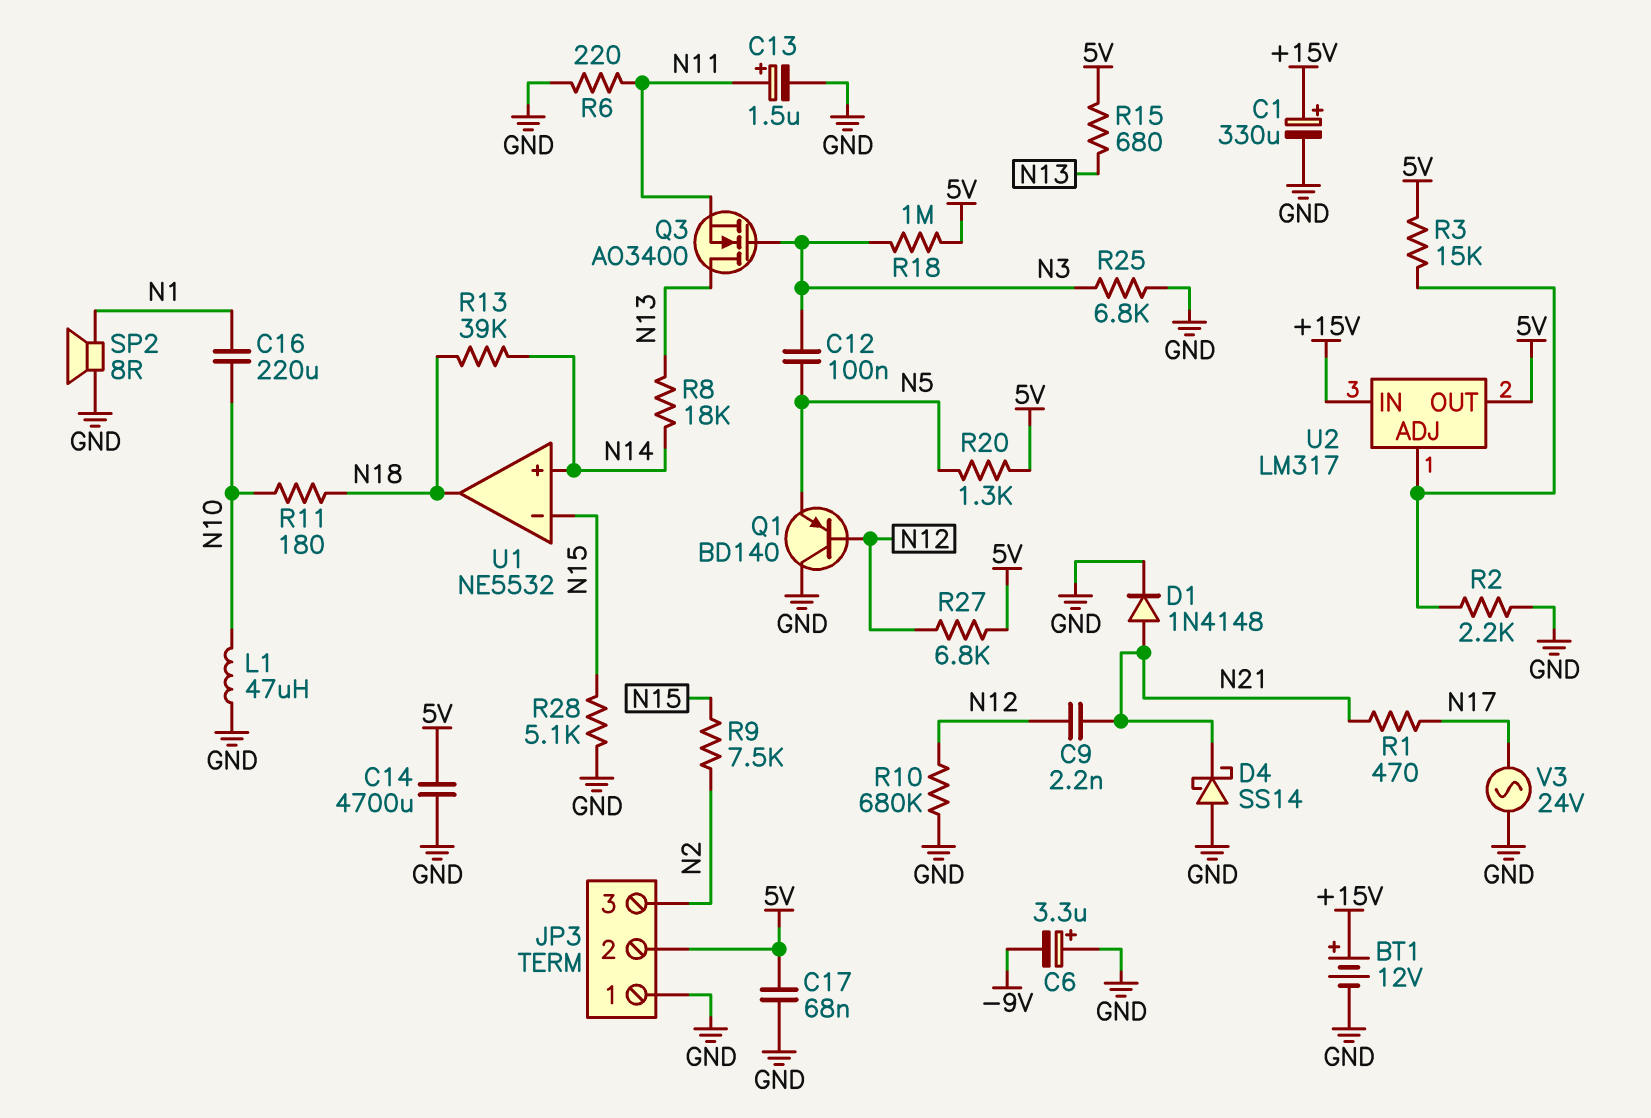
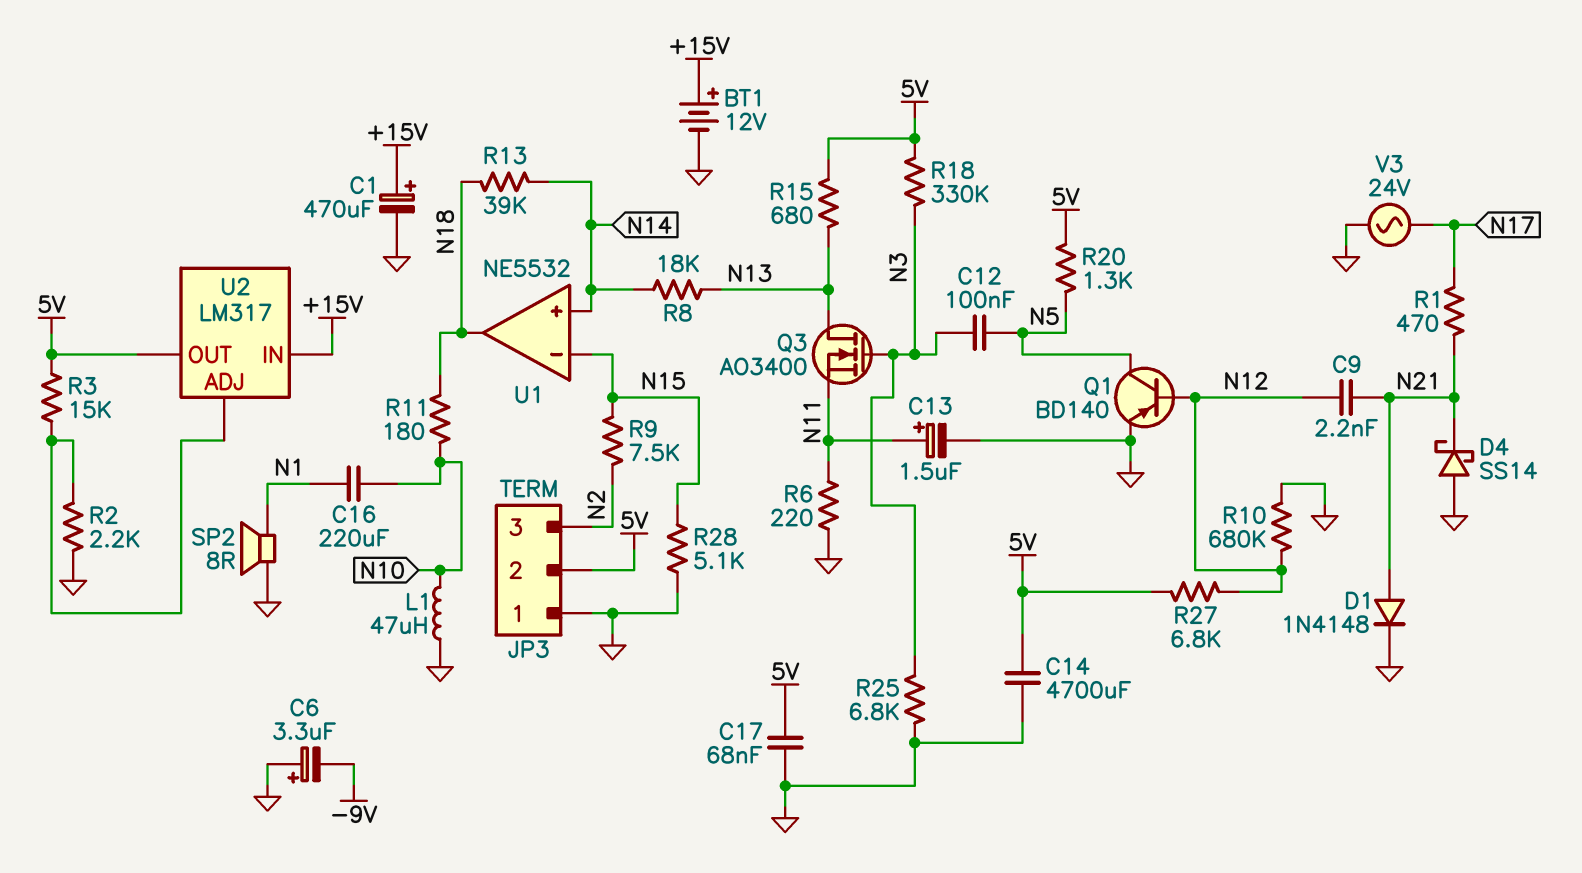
C1: 330uF (plus +15V, minus GND) -> 470uF (plus +15V, minus GND)
Q1: PNP BD140 (B N12, C GND, E N5) -> PNP BD140 (B N12, C N5, E GND)
R18: 1M (5V, N3) -> 330k (5V, N3)

